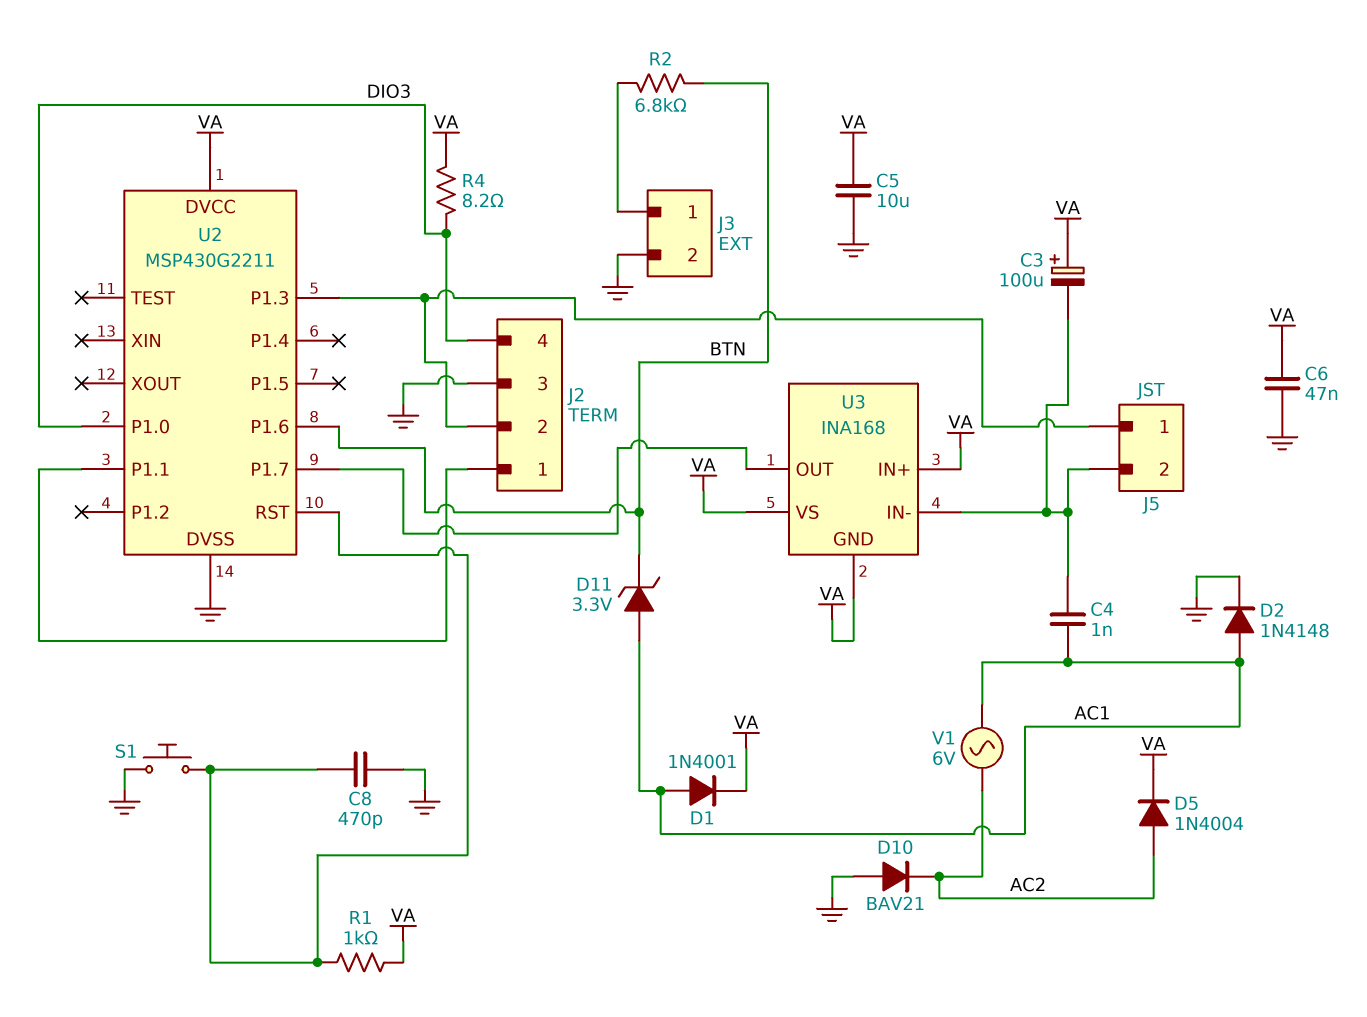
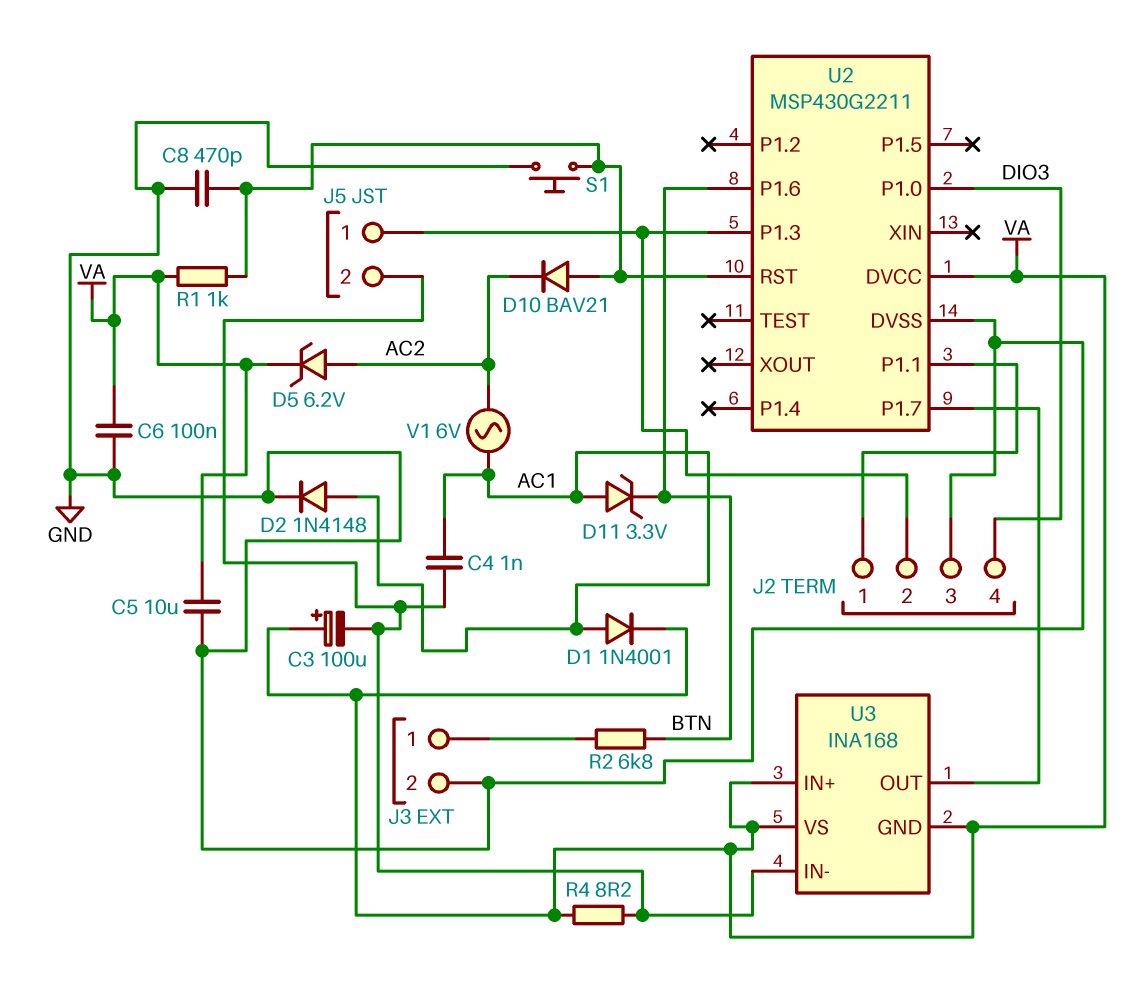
C6: 47nF (GND, VA) -> 100nF (GND, VA)
D5: diode 1N4004 (A AC2, K VA) -> zener 6.2V (A AC2, K VA)
D10: diode BAV21 (A GND, K AC2) -> diode BAV21 (A U2/RST, K AC2)
R4: 8.2 (DIO3, VA) -> 8.2 (J5/2, VA)

